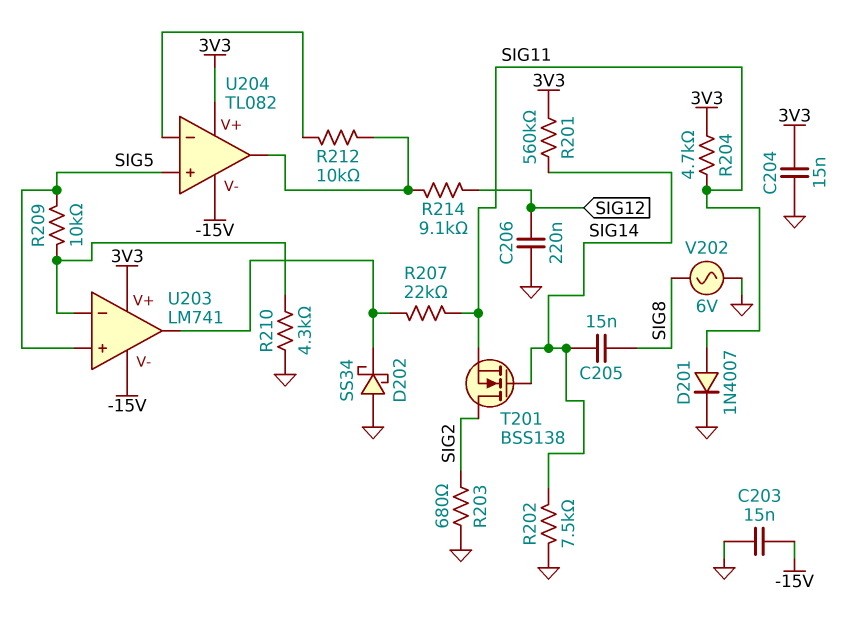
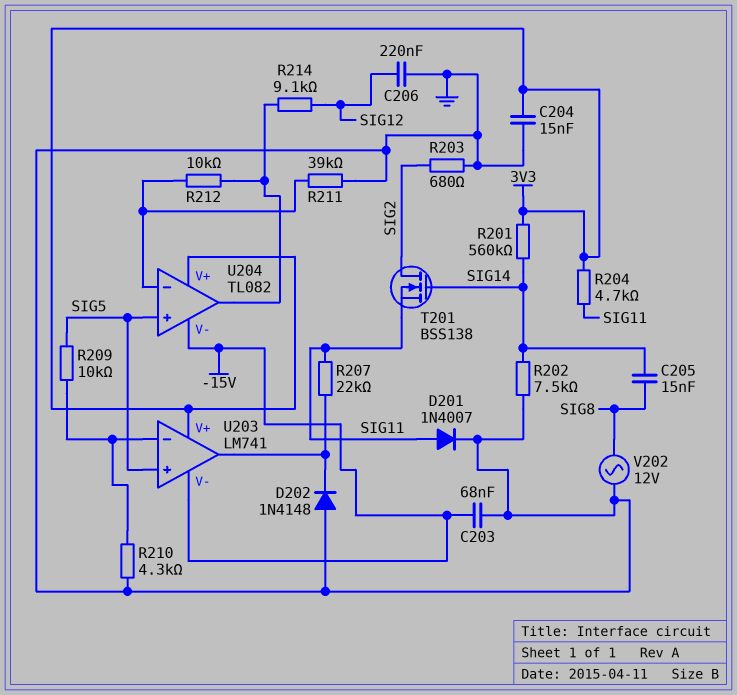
C203: 15nF (-15V, GND) -> 68nF (-15V, GND)
D202: schottky SS34 (A GND, K U203/out) -> diode 1N4148 (A GND, K U203/out)
R211: none -> 39k (GND, U204/in-)
V202: AC 6V (GND, SIG8) -> AC 12V (GND, SIG8)

